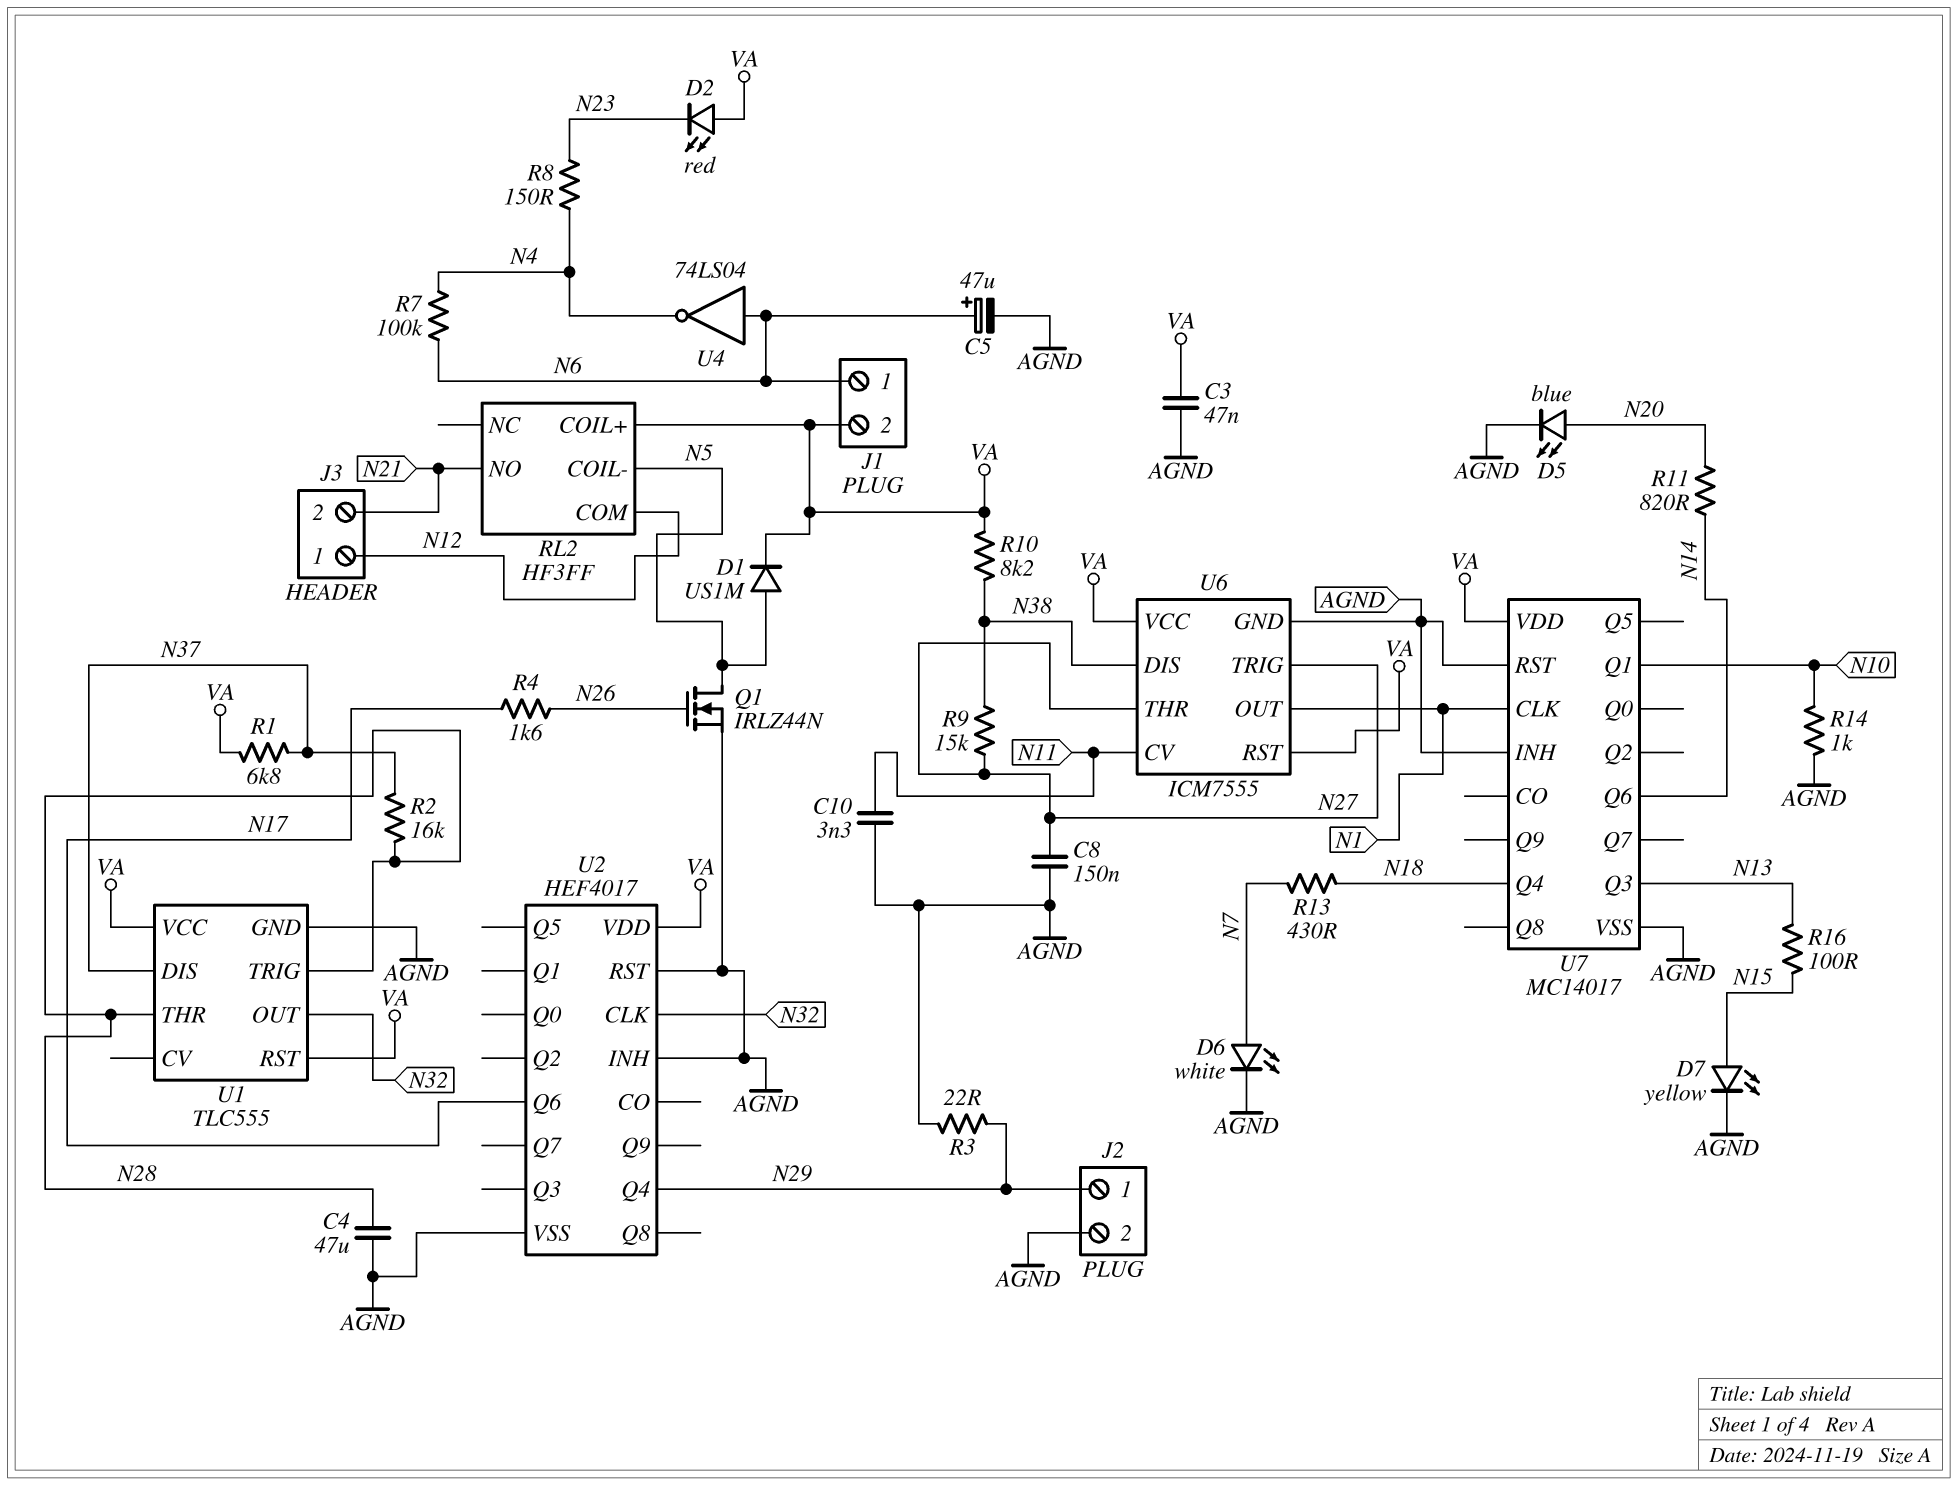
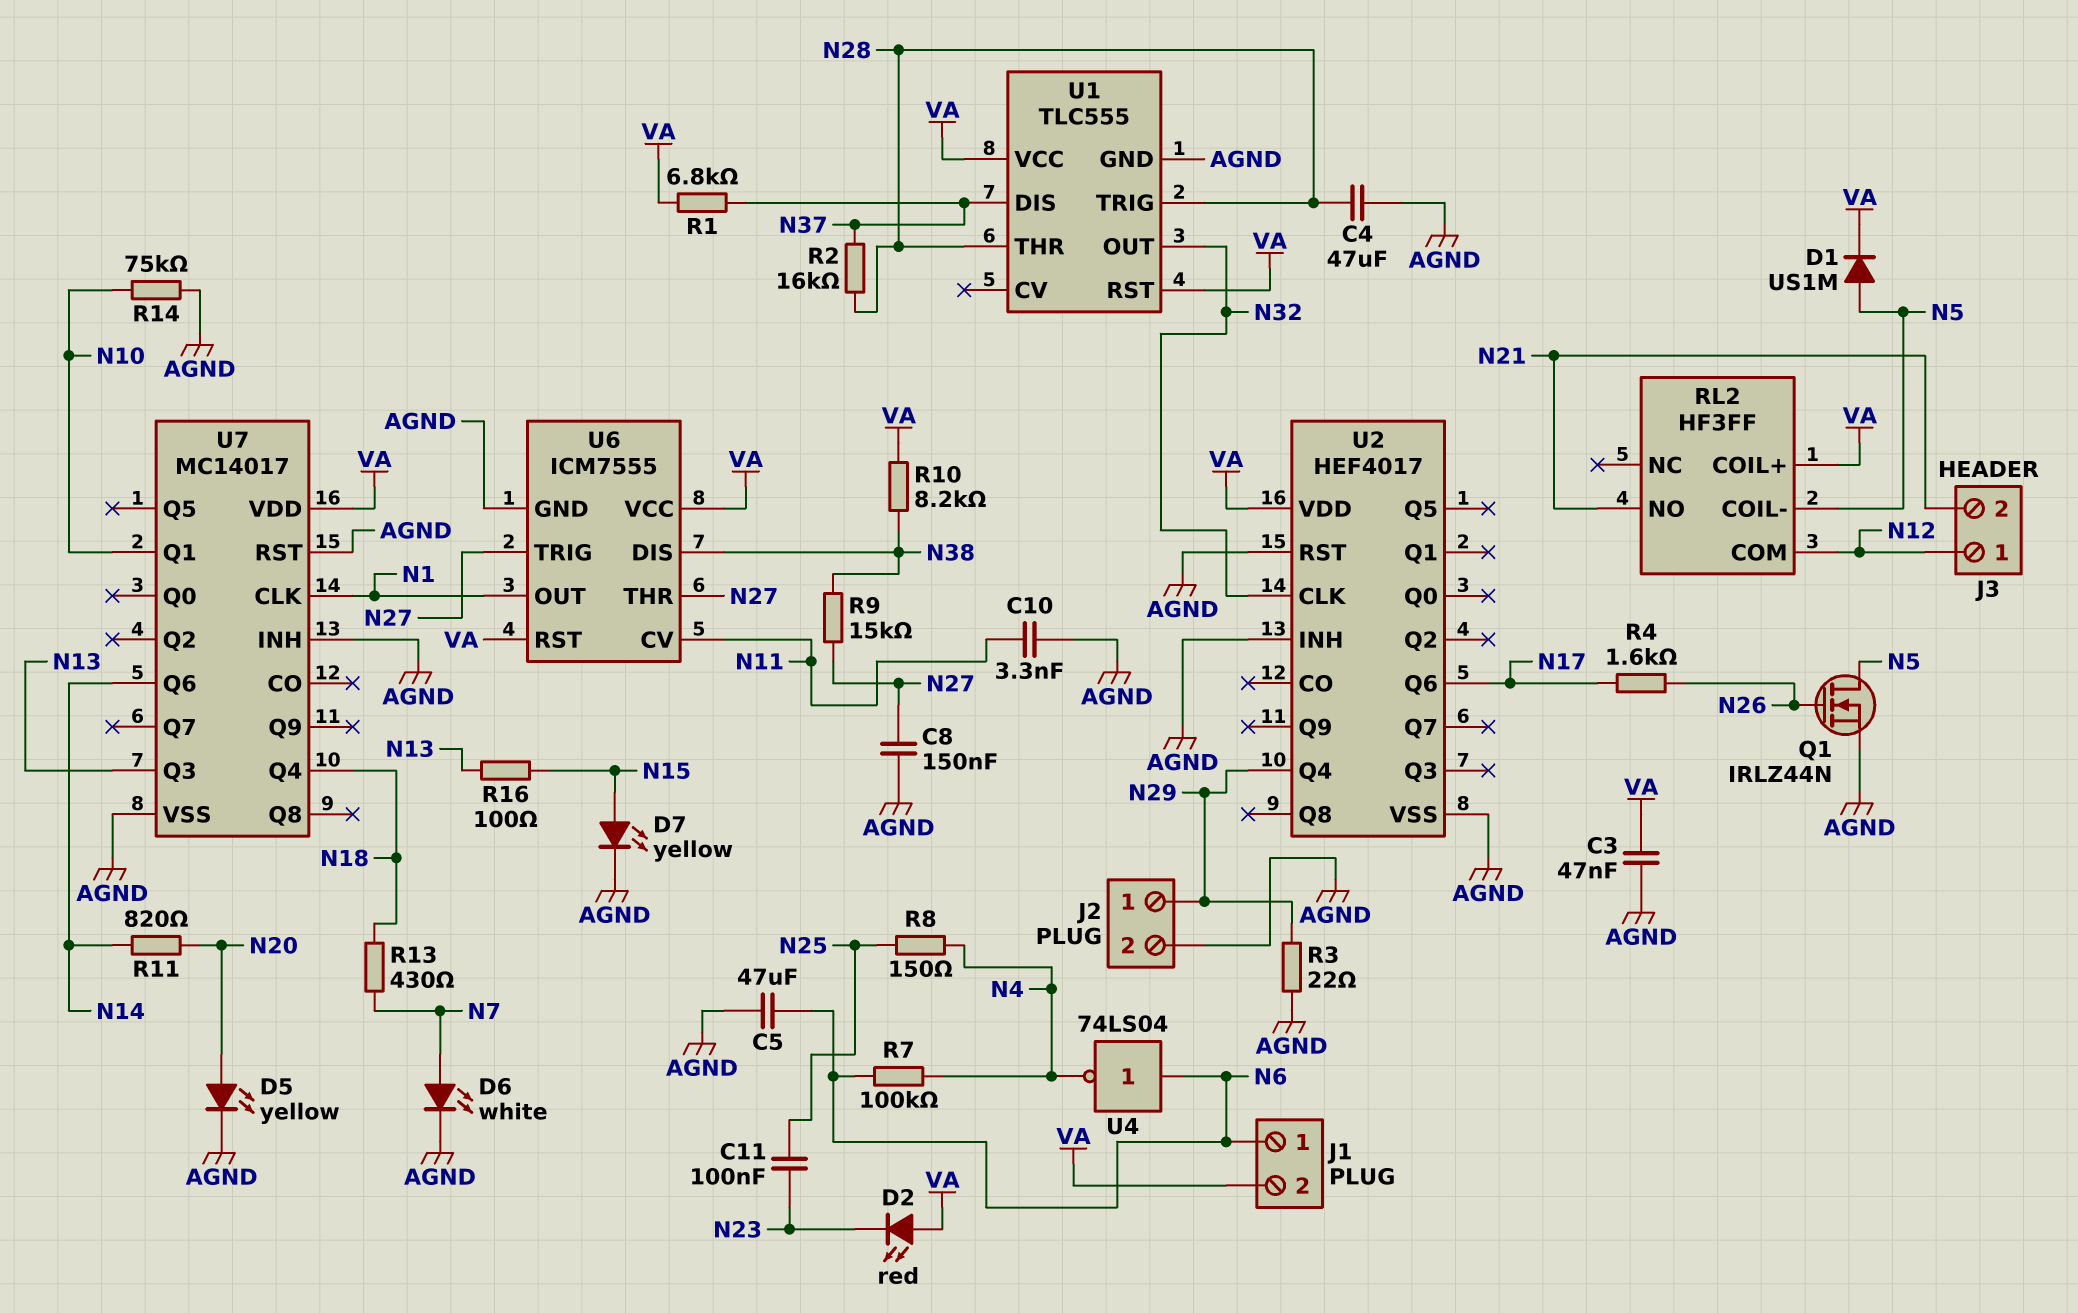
C5: 47uF (plus N6, minus AGND) -> 47uF (AGND, N6)
C11: none -> 100nF (N23, N25)
D5: LED blue (A N20, K AGND) -> LED yellow (A N20, K AGND)
R8: 150 (N4, N23) -> 150 (N4, N25)
R14: 1k (AGND, N10) -> 75k (AGND, N10)

